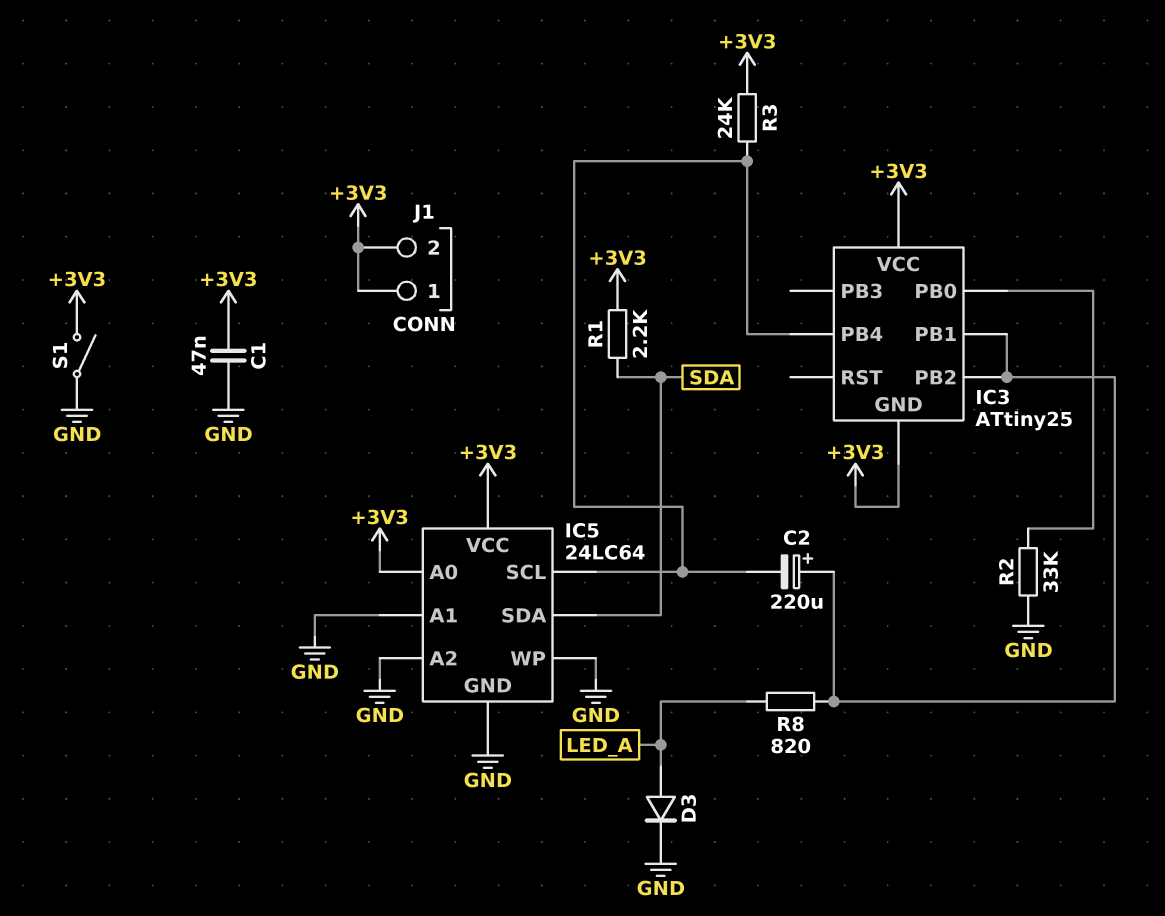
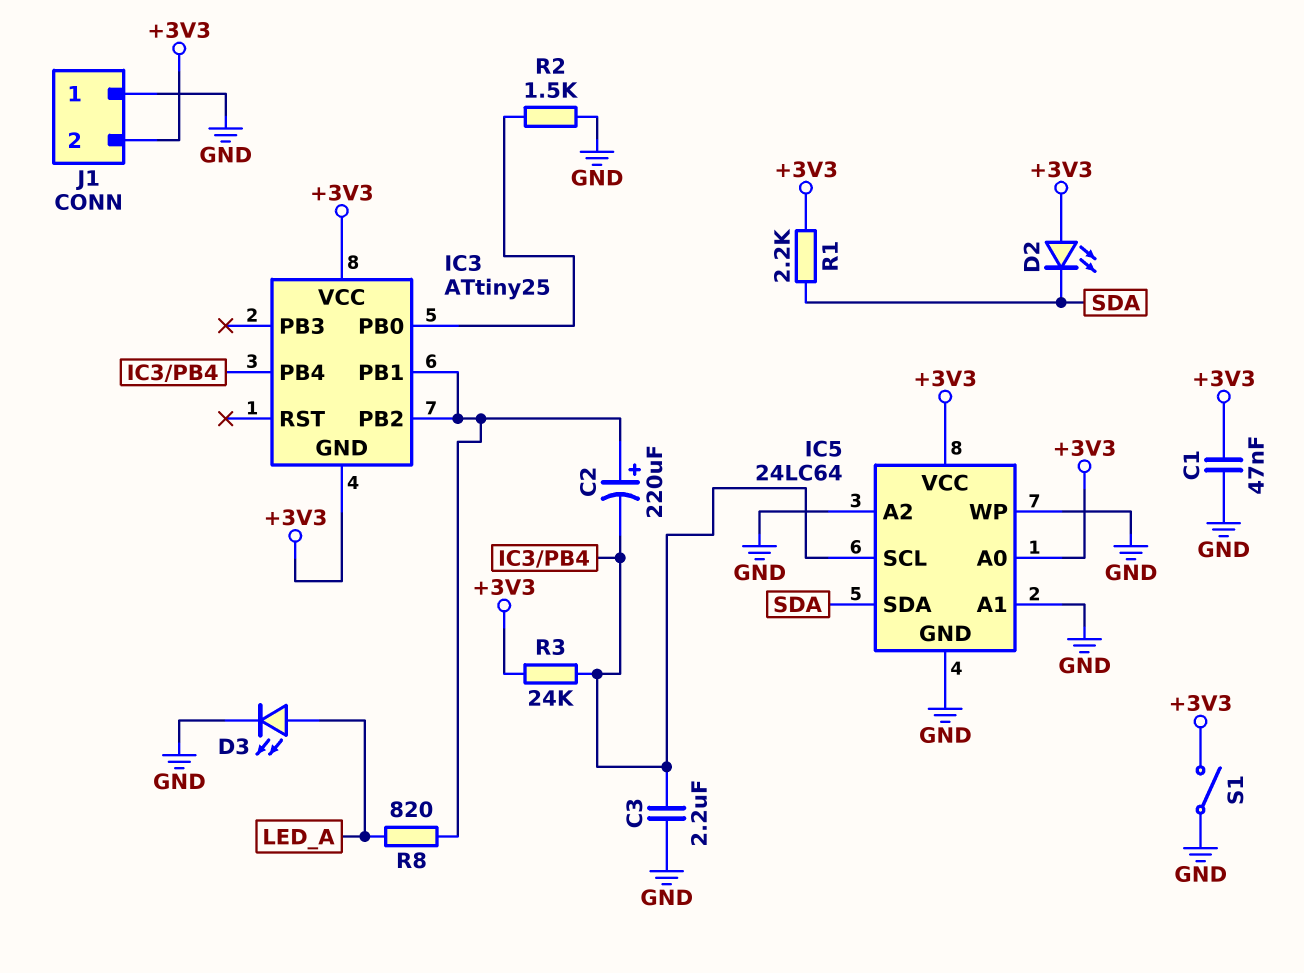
C3: none -> 2.2uF (GND, IC3/PB4)
D2: none -> LED (A +3V3, K SDA)
D3: diode (A LED_A, K GND) -> LED (A LED_A, K GND)
J1 pin 1: +3V3 -> GND
R2: 33k (GND, IC3/PB0) -> 1.5k (GND, IC3/PB0)

